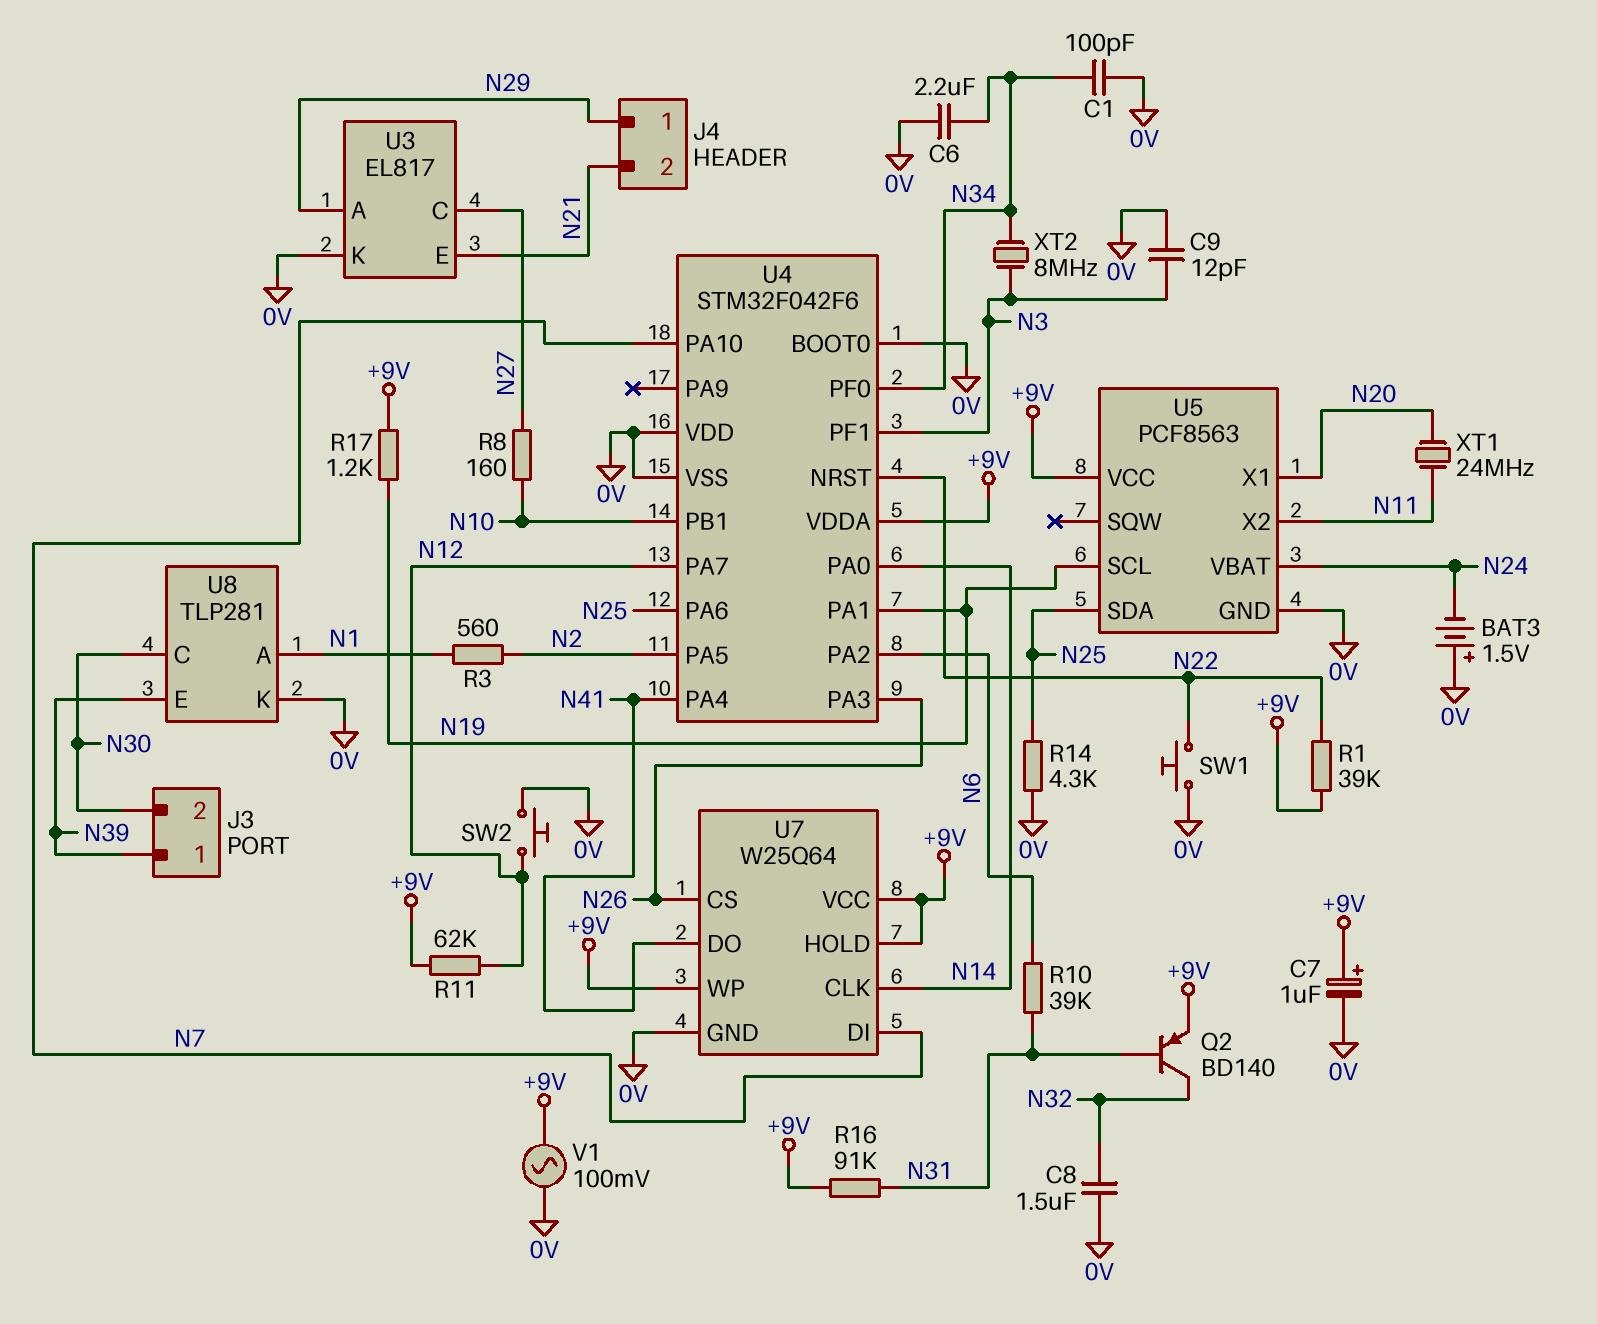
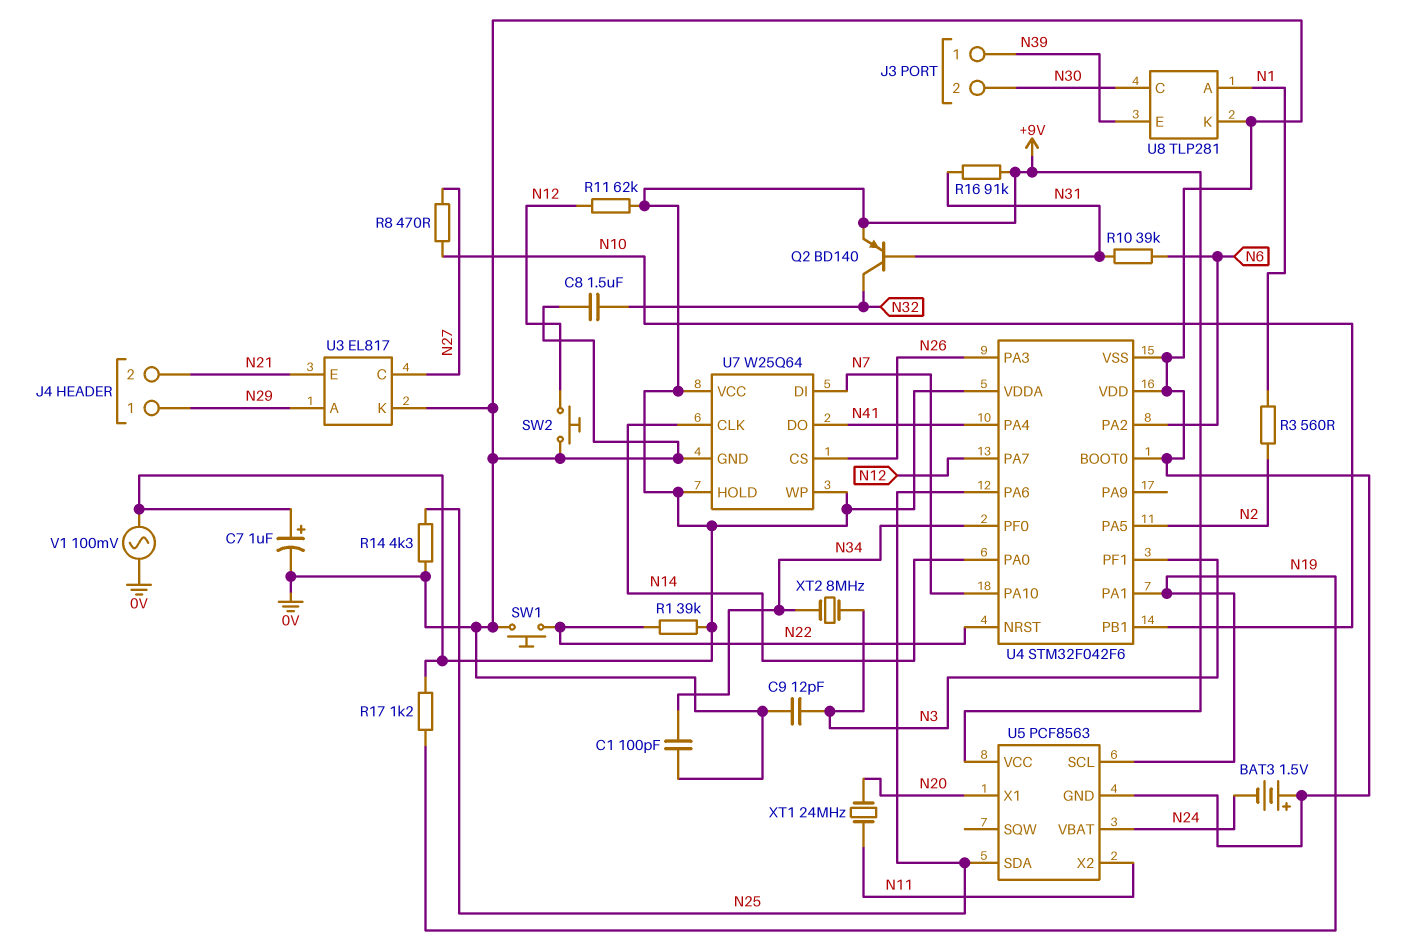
C6: 2.2uF (0V, N34) -> none
R8: 160 (N10, N27) -> 470 (N10, N27)

